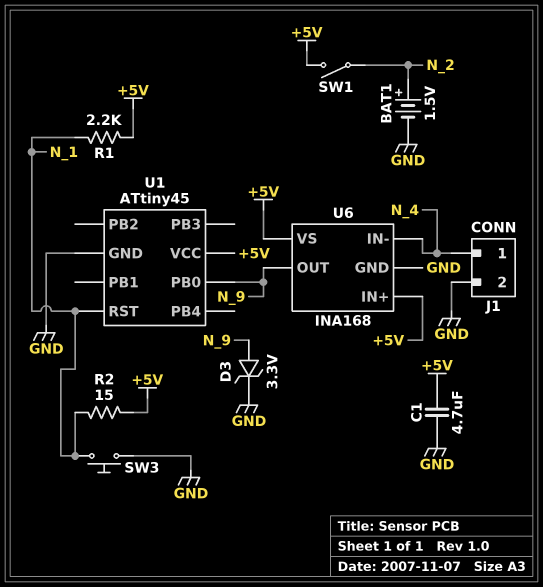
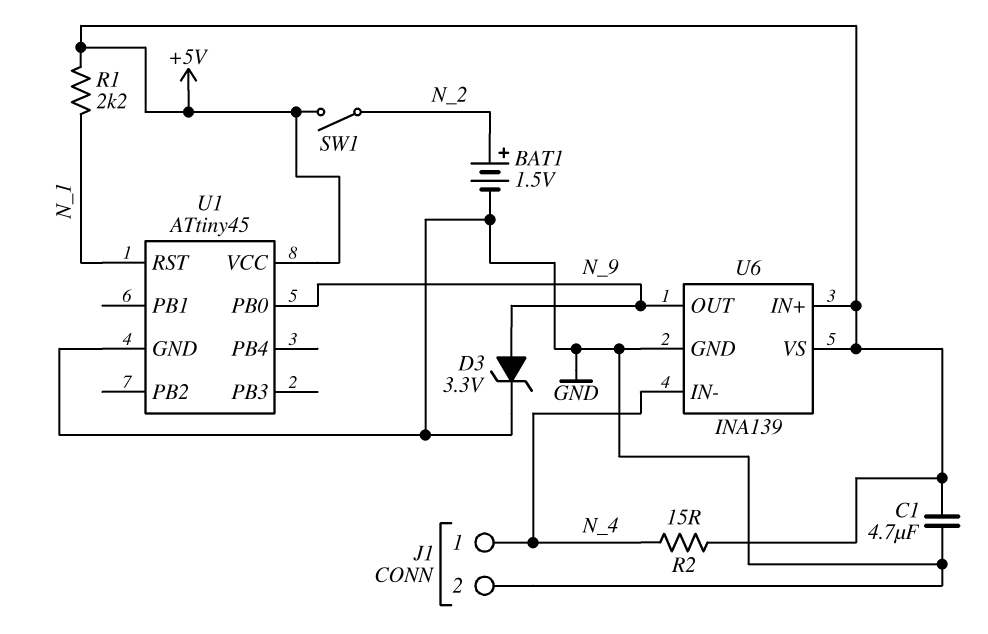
R2: 15 (+5V, N_1) -> 15 (+5V, N_4)
SW3: button (GND, N_1) -> none
U6: INA168 -> INA139

